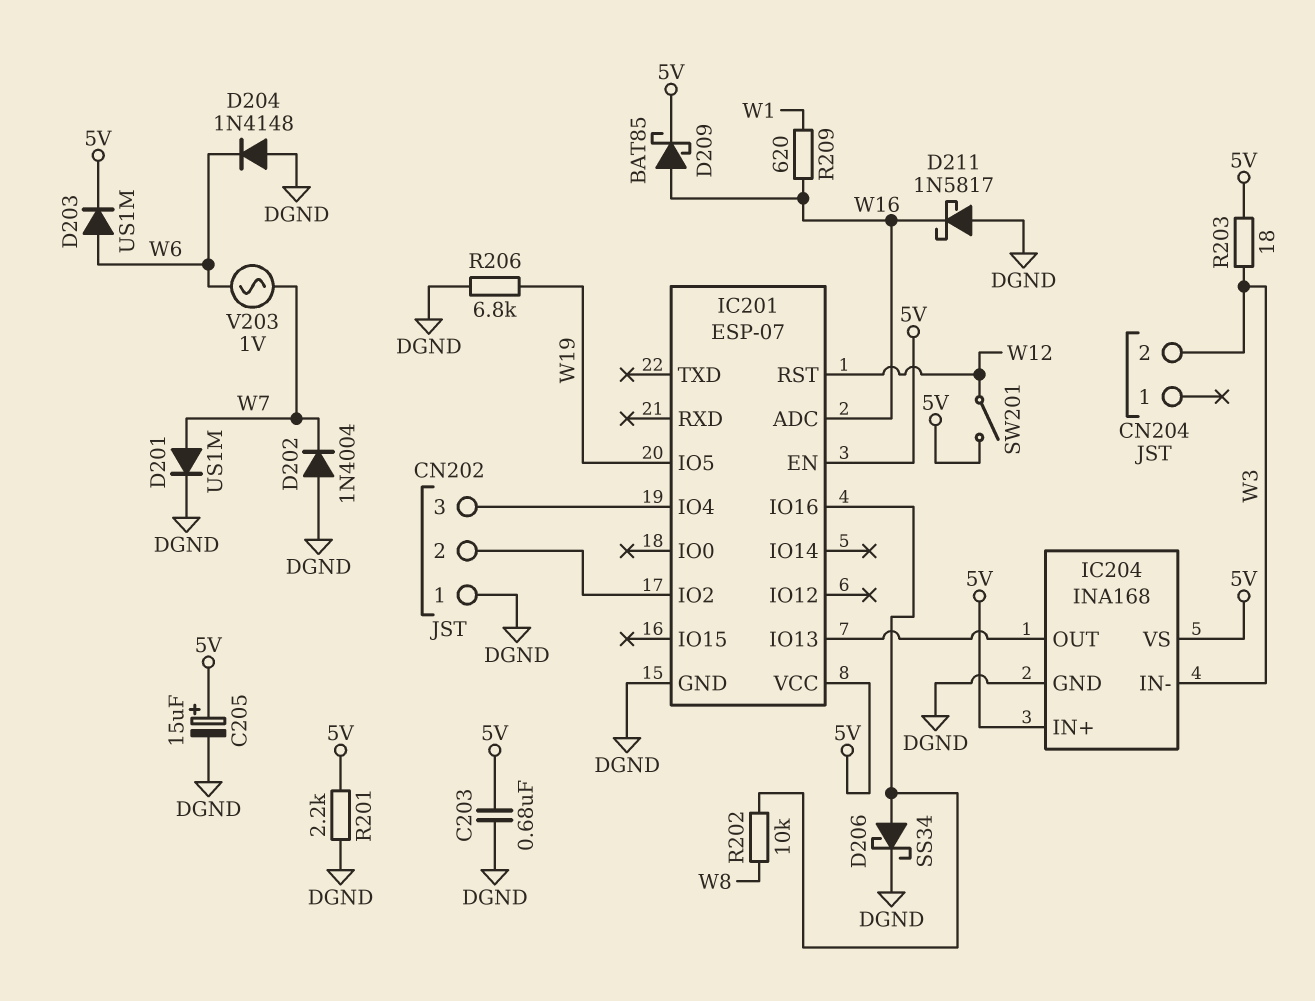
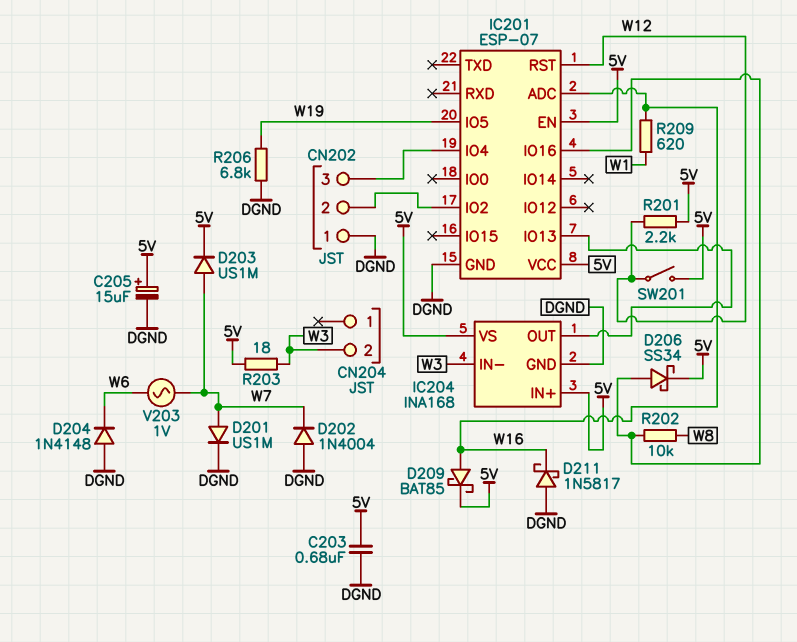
D203: diode US1M (A W6, K 5V) -> diode US1M (A W7, K 5V)
D206: schottky SS34 (A IC201/IO16, K DGND) -> schottky SS34 (A IC201/IO16, K 5V)
R201: 2.2k (5V, DGND) -> 2.2k (5V, W12)

